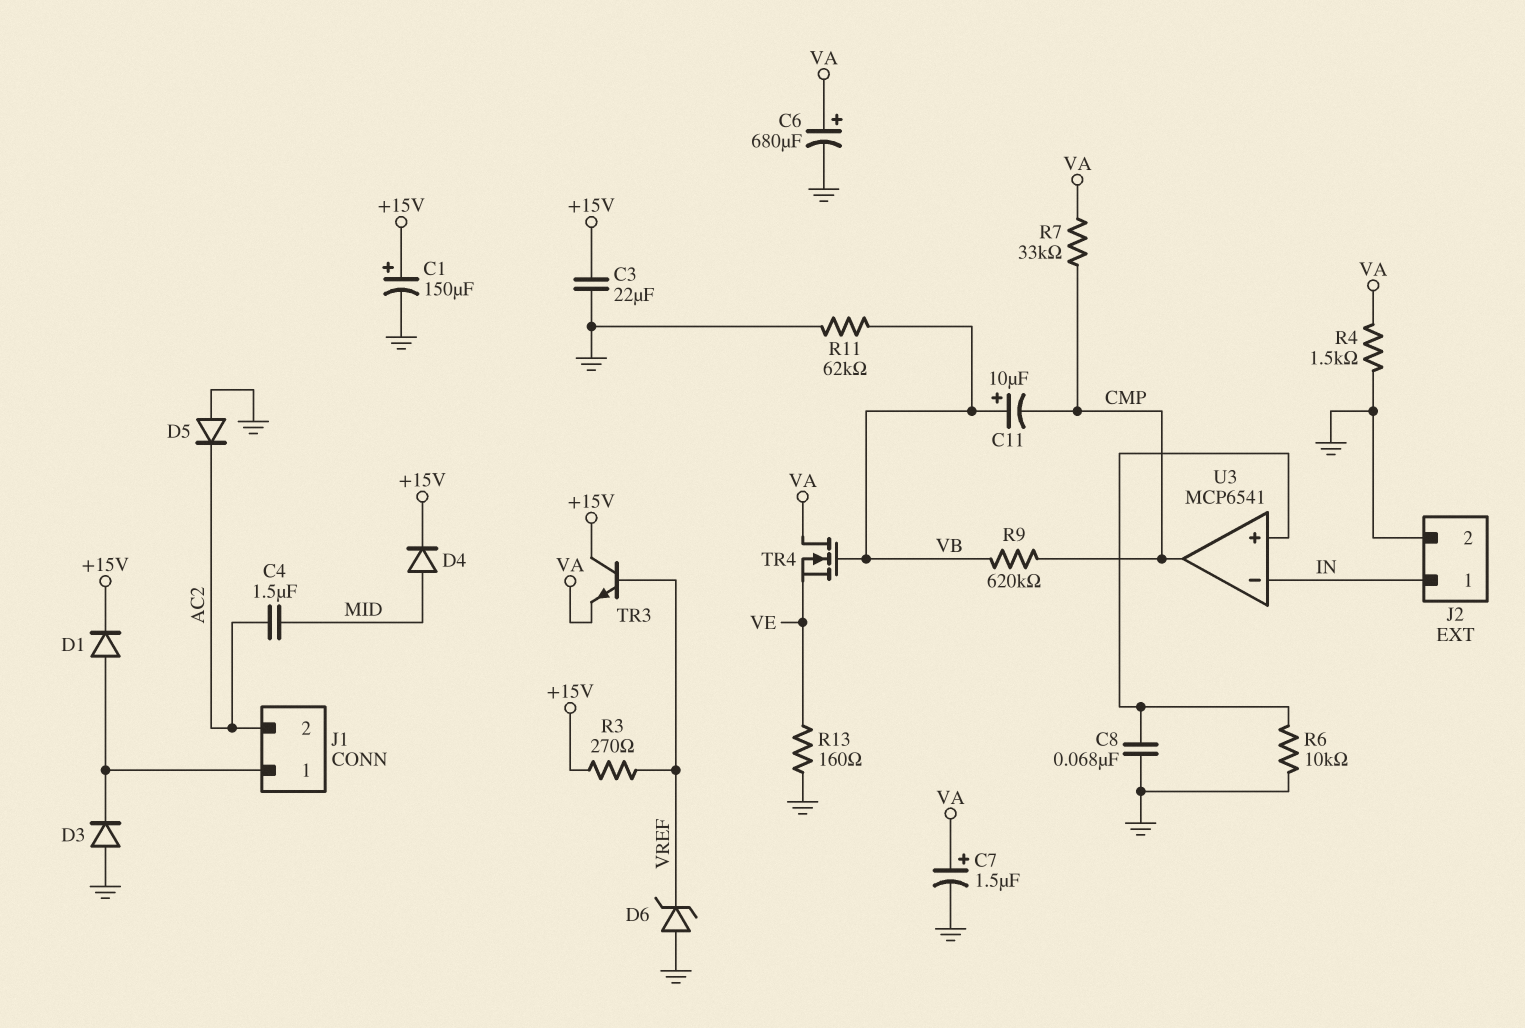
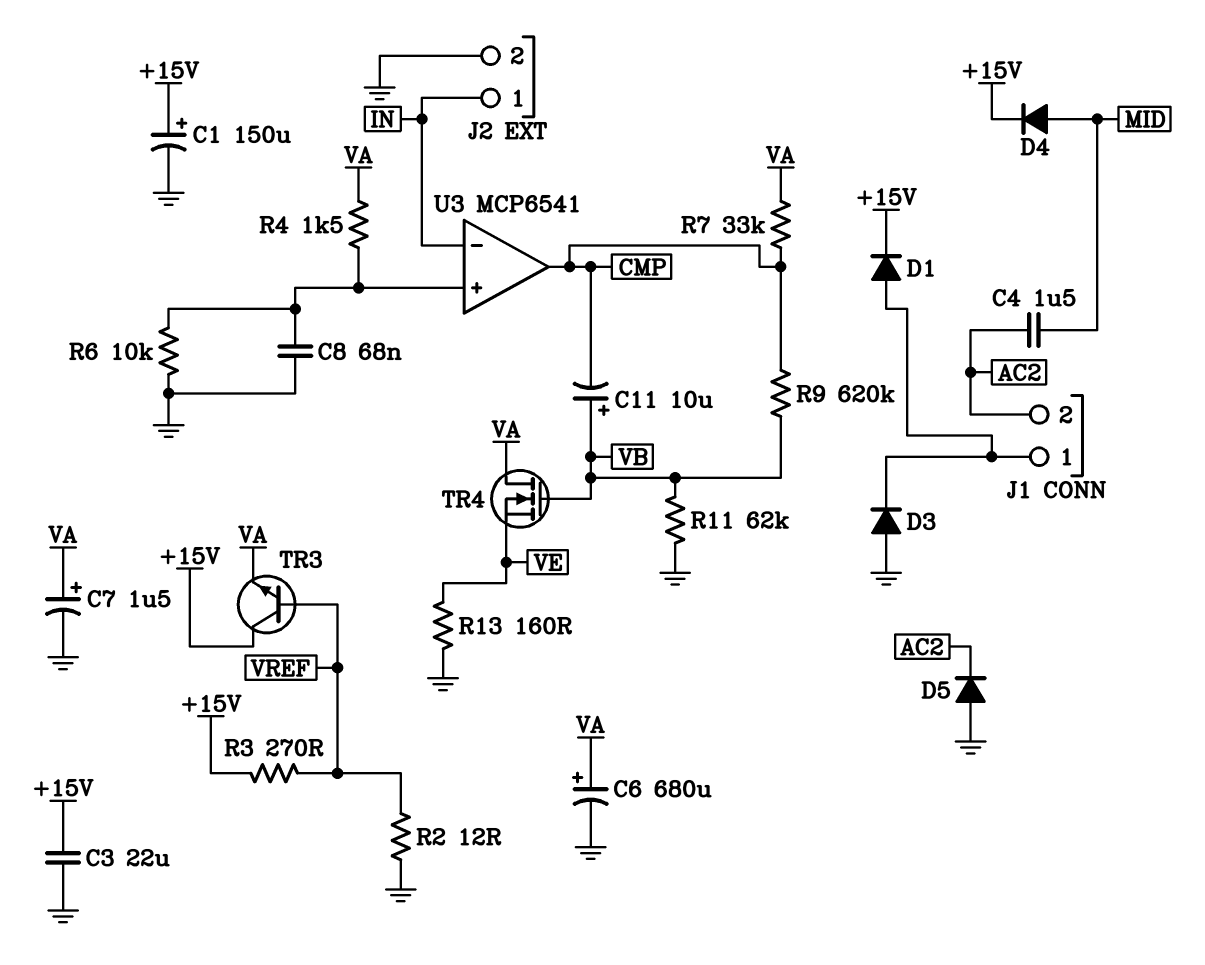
D6: zener (A GND, K VREF) -> none
R2: none -> 12 (GND, VREF)
R4: 1.5k (GND, VA) -> 1.5k (U3/in+, VA)

